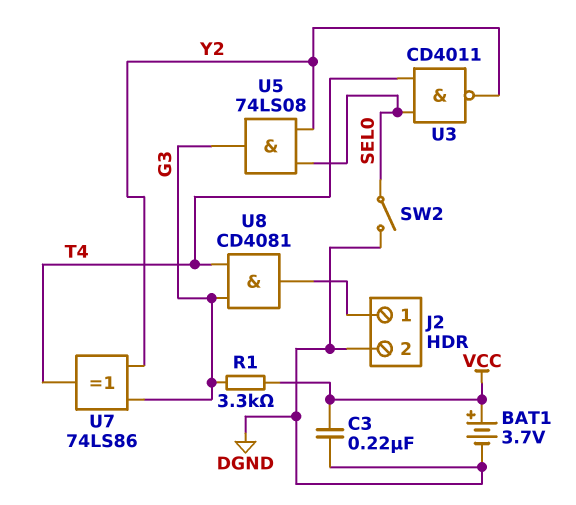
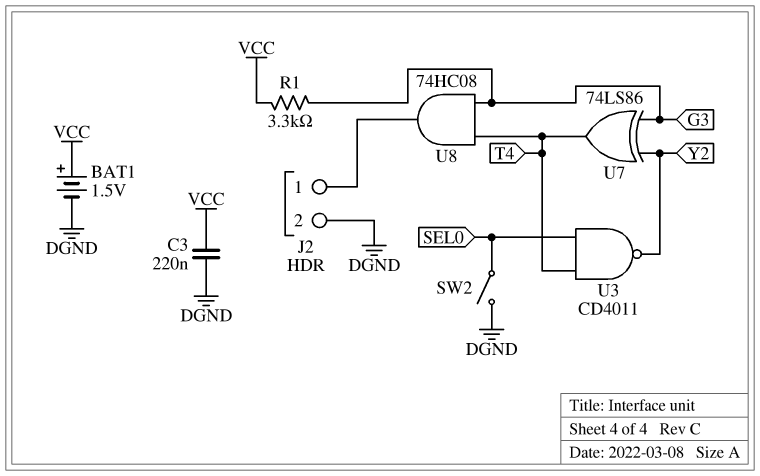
BAT1: 3.7V (plus VCC, minus DGND) -> 1.5V (plus VCC, minus DGND)
U5: AND 74LS08 (in SEL0, in Y2, out G3) -> none
U8: AND CD4081 (in G3, in T4, out J2/1) -> AND 74HC08 (in G3, in T4, out J2/1)

